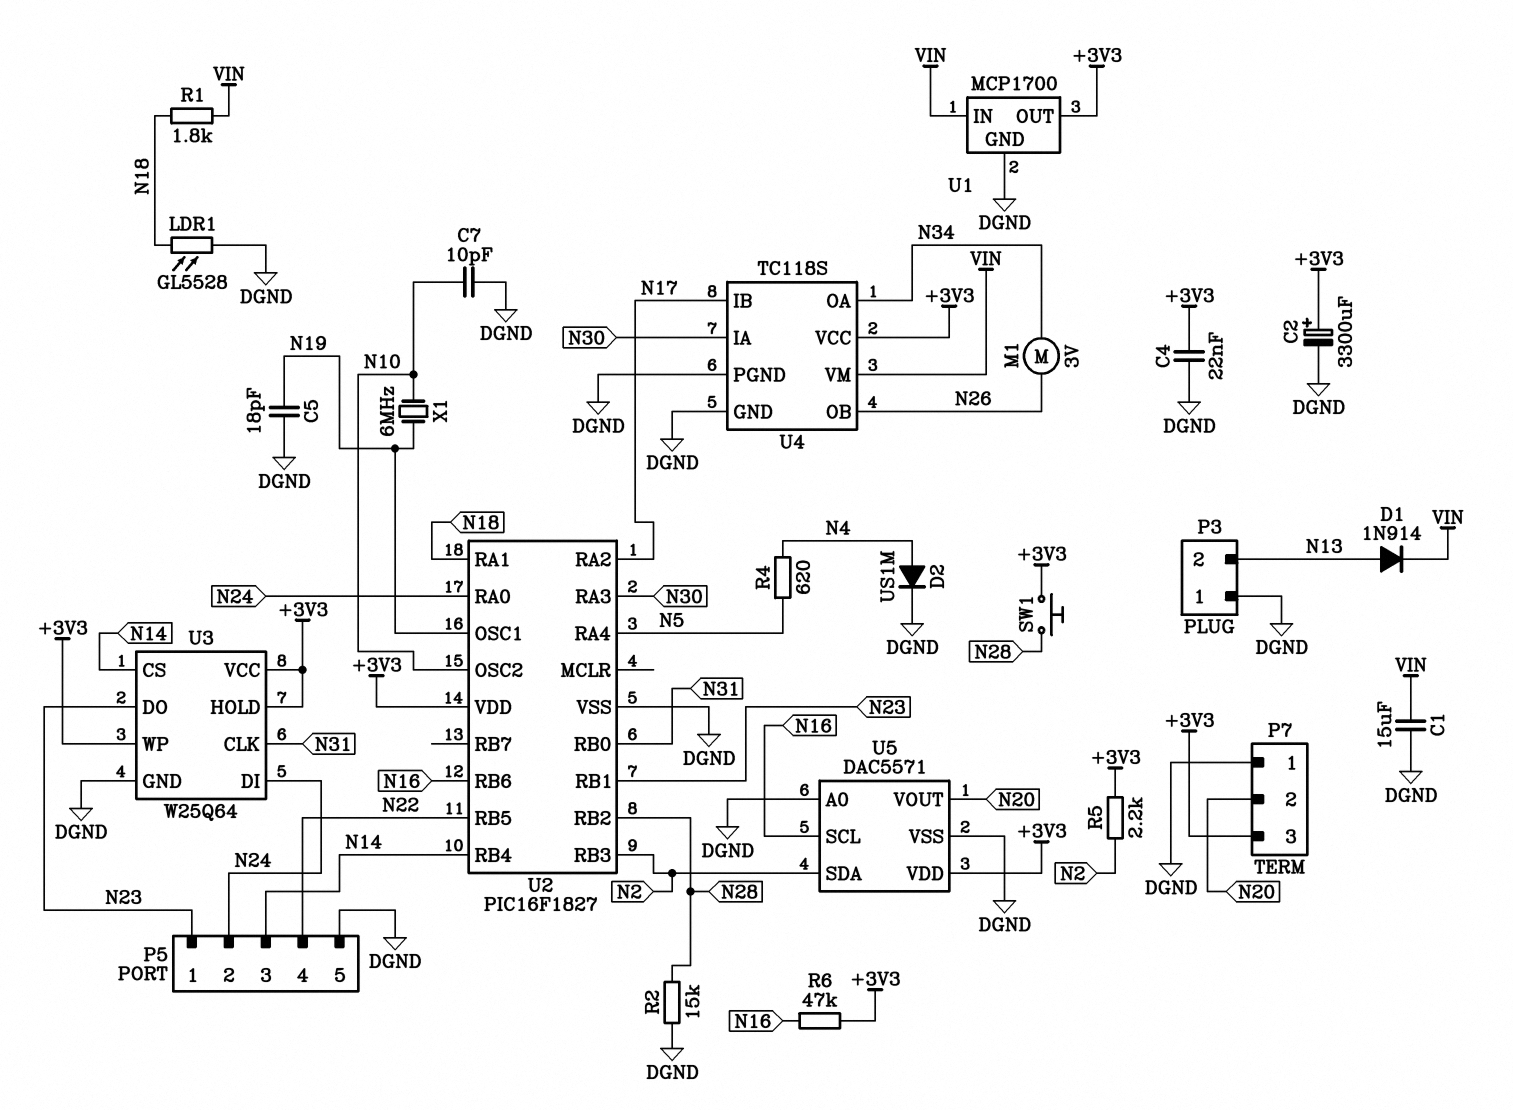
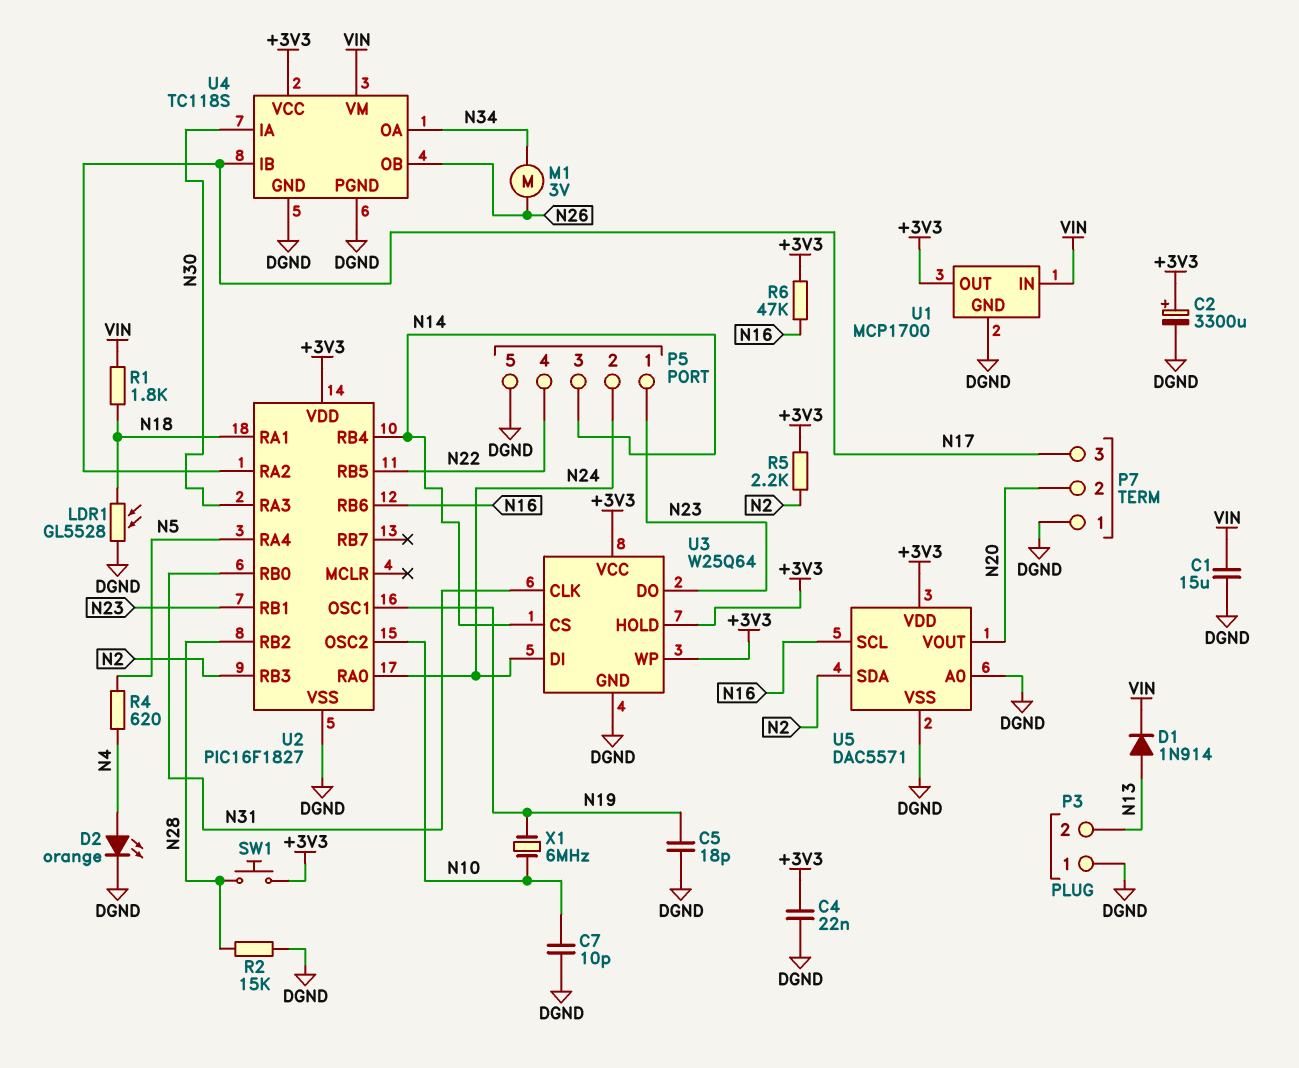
D2: diode US1M (A N4, K DGND) -> LED orange (A N4, K DGND)
P7 pin 3: +3V3 -> N17

